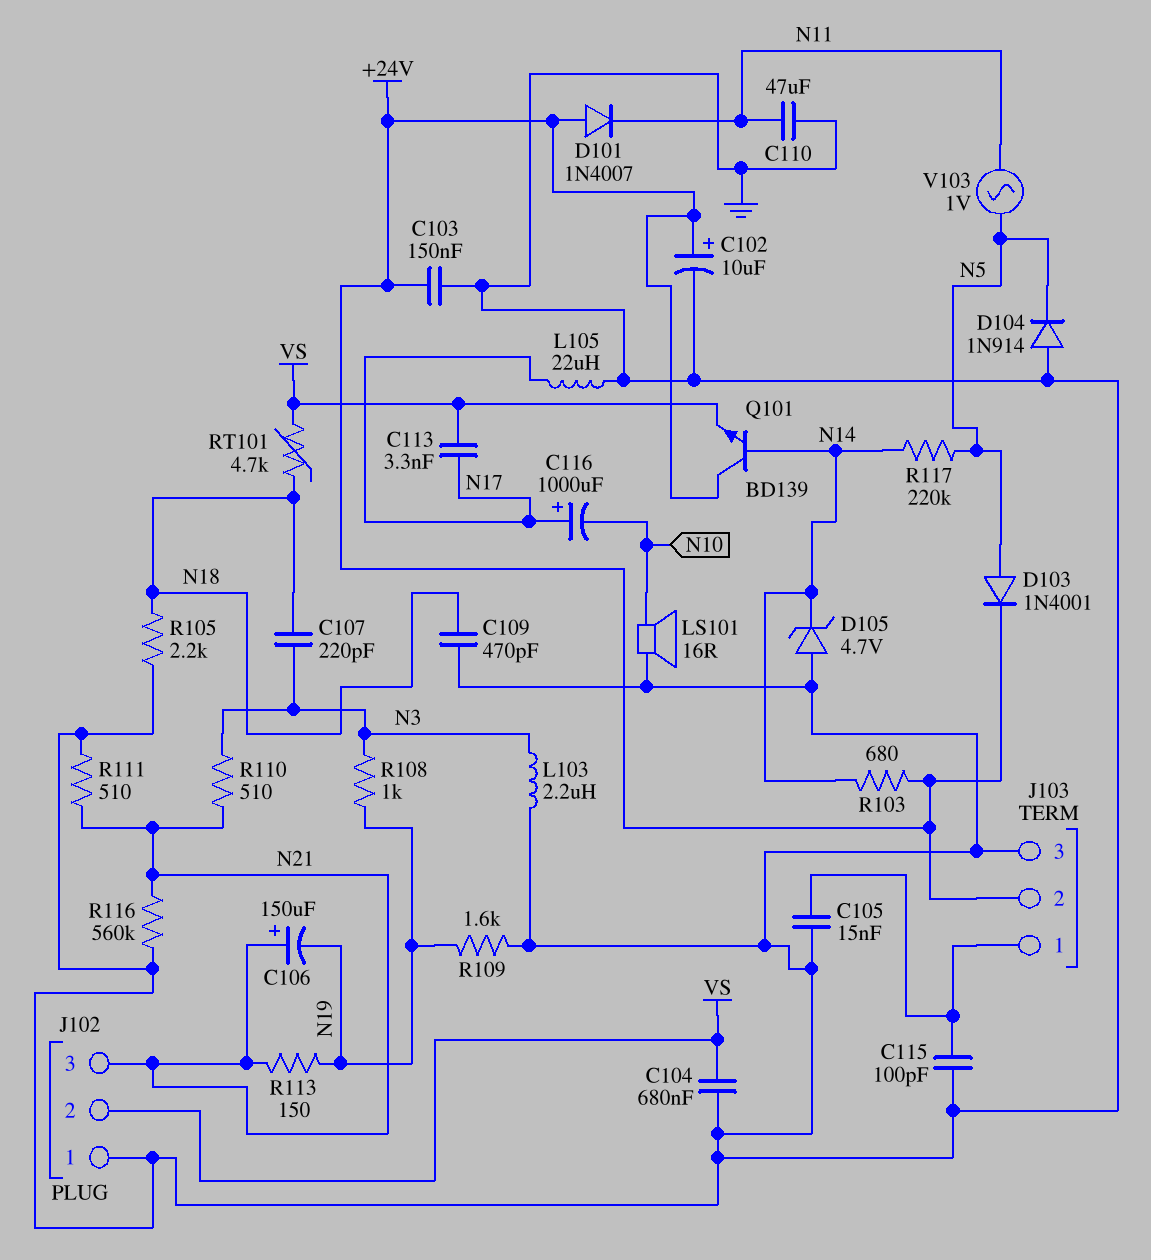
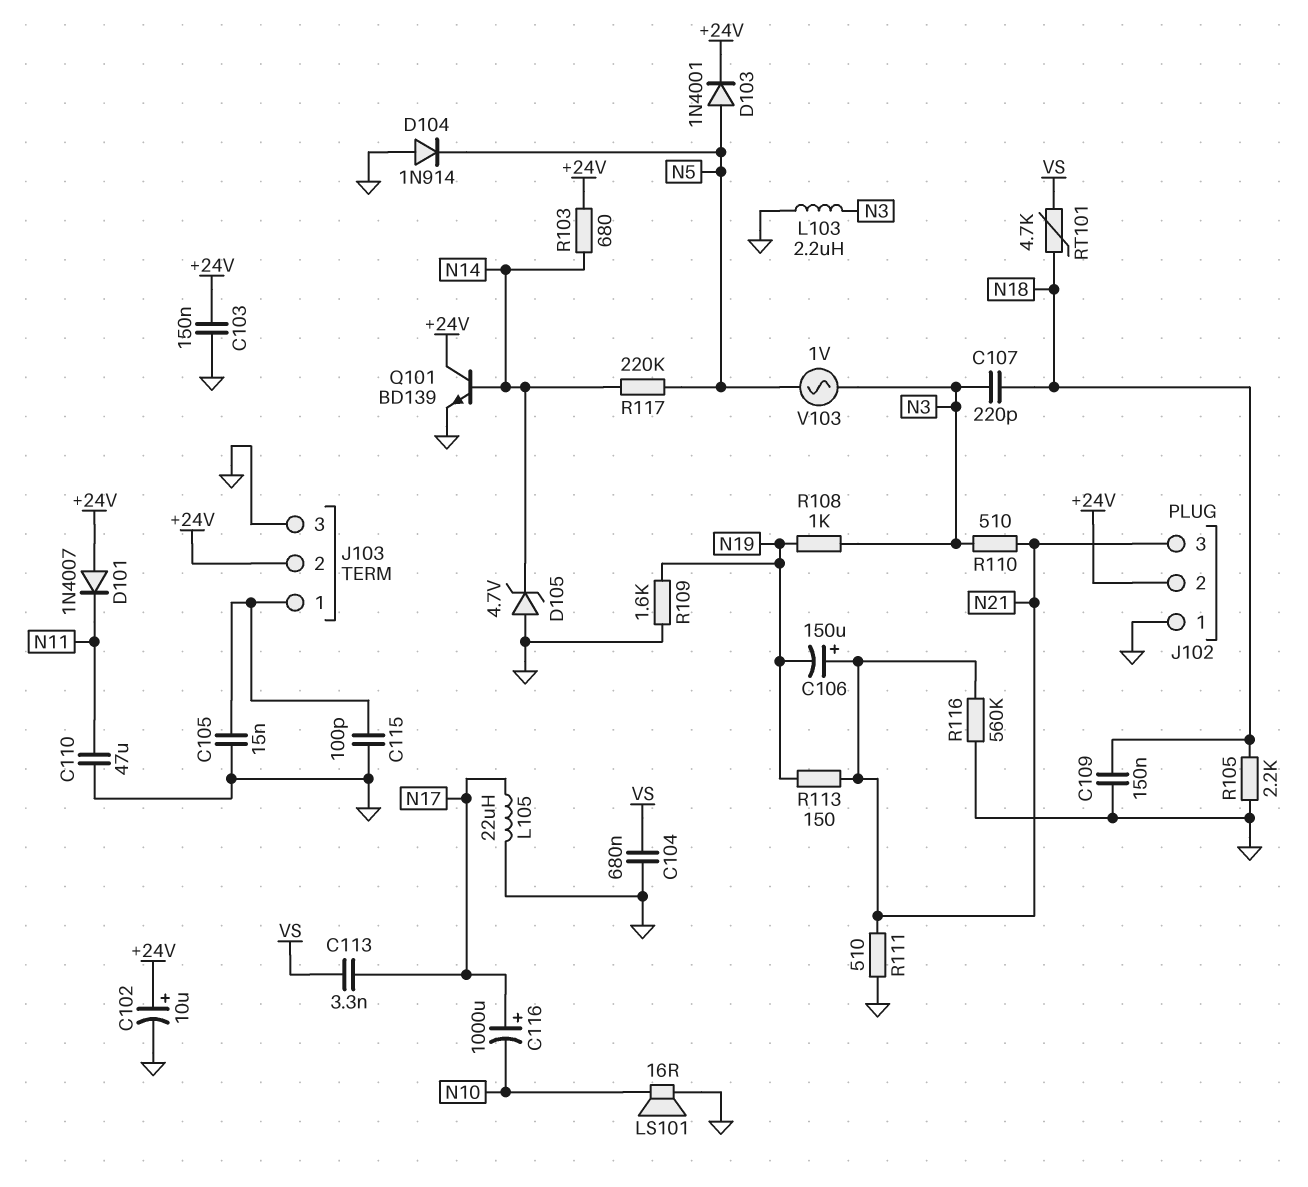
C109: 470pF (GND, N18) -> 150nF (GND, N18)
J102 pin 2: VS -> +24V
Q101: NPN BD139 (B N14, C +24V, E VS) -> NPN BD139 (B N14, C +24V, E GND)
V103: AC 1V (N5, N11) -> AC 1V (N3, N5)

